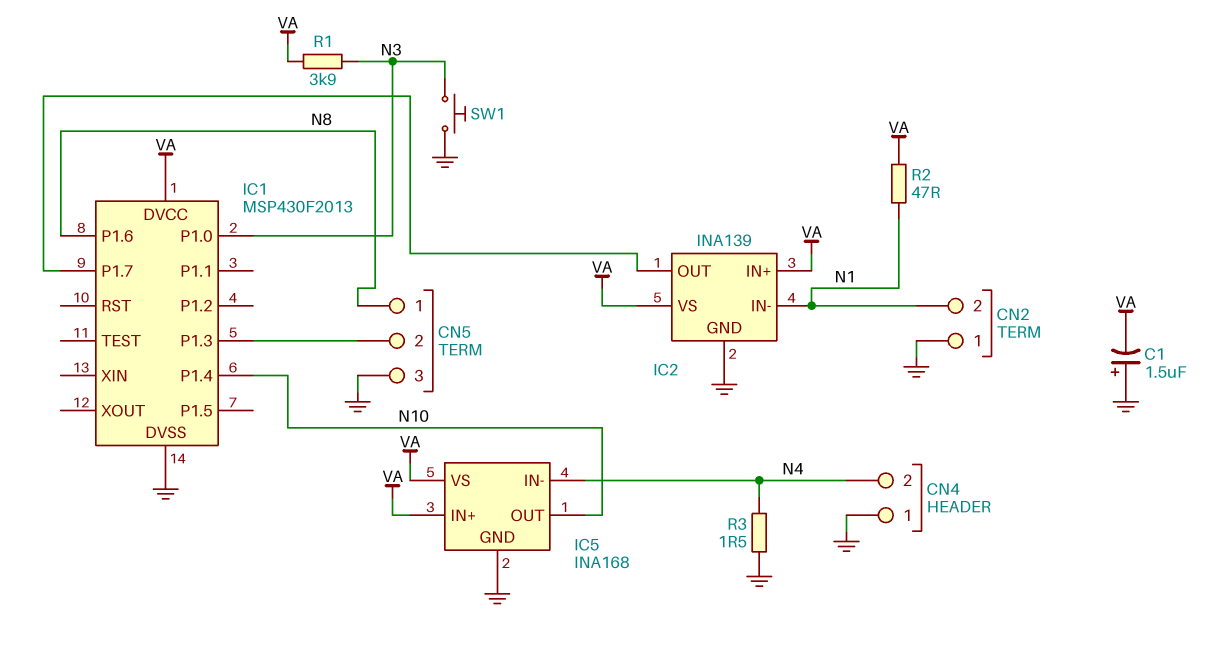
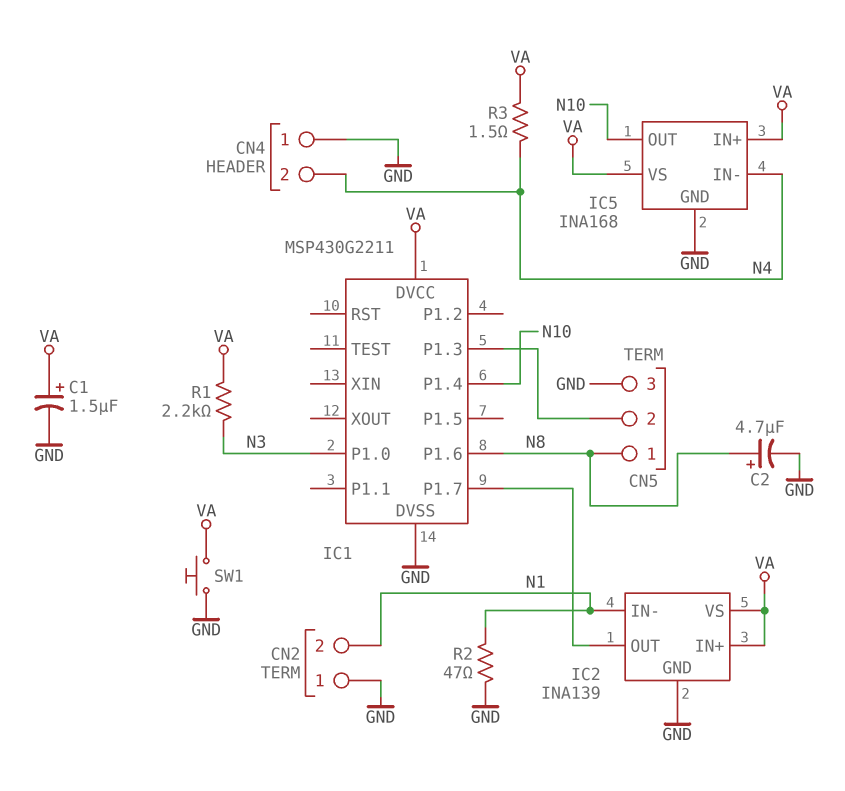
C1: 1.5uF (plus GND, minus VA) -> 1.5uF (plus VA, minus GND)
C2: none -> 4.7uF (plus N8, minus GND)
IC1: MSP430F2013 -> MSP430G2211
R1: 3.9k (N3, VA) -> 2.2k (N3, VA)
R2: 47 (N1, VA) -> 47 (GND, N1)
R3: 1.5 (GND, N4) -> 1.5 (N4, VA)
SW1: button (GND, N3) -> button (GND, VA)

